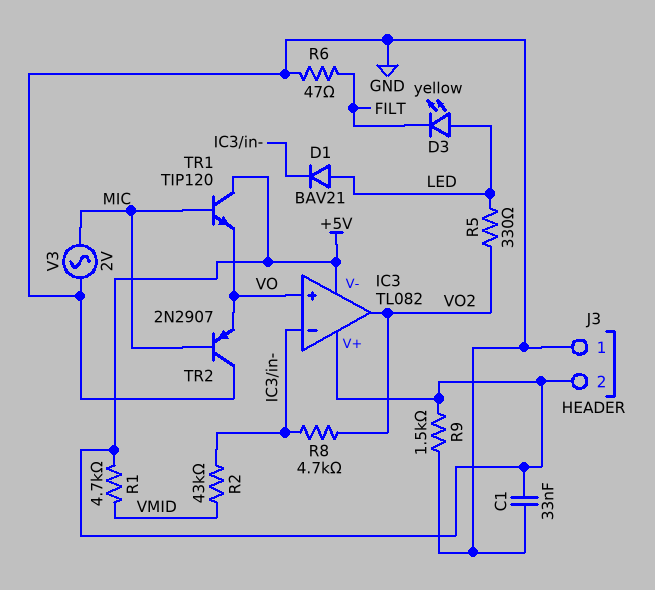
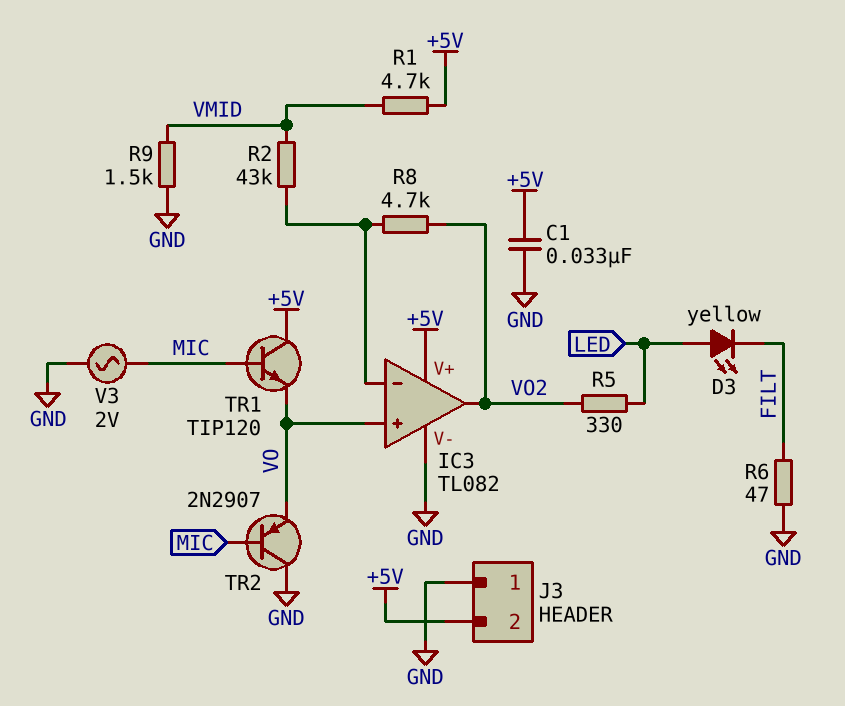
D1: diode BAV21 (A LED, K IC3/in-) -> none
IC3 pin V-: +5V -> GND
R9: 1.5k (+5V, GND) -> 1.5k (GND, VMID)

